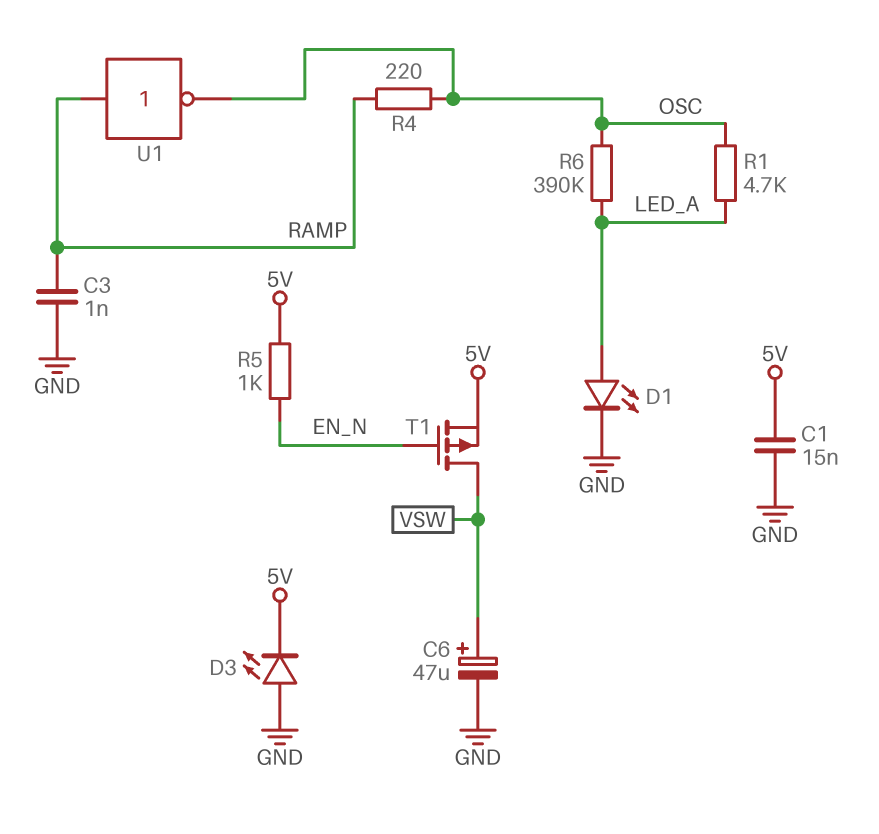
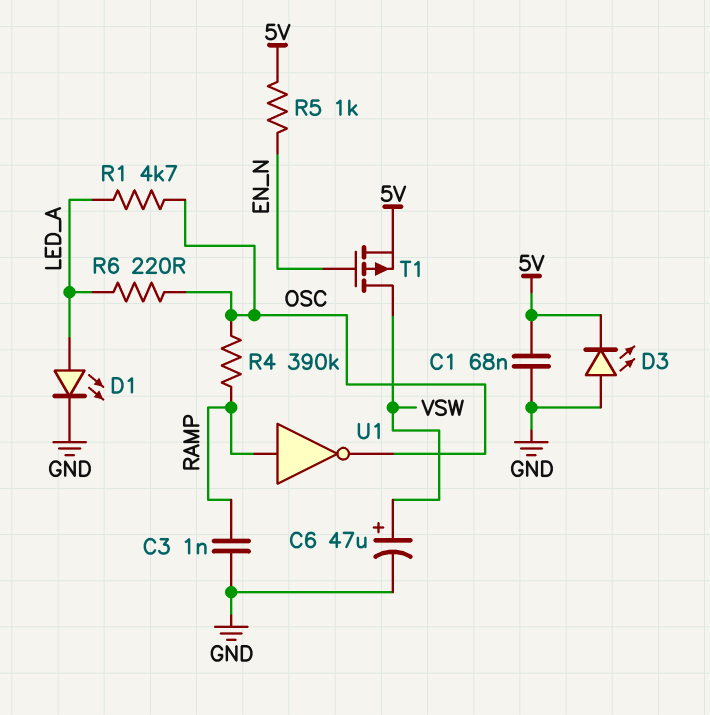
C1: 15nF (5V, GND) -> 68nF (5V, GND)
R4: 220 (OSC, RAMP) -> 390k (OSC, RAMP)
R6: 390k (LED_A, OSC) -> 220 (LED_A, OSC)

